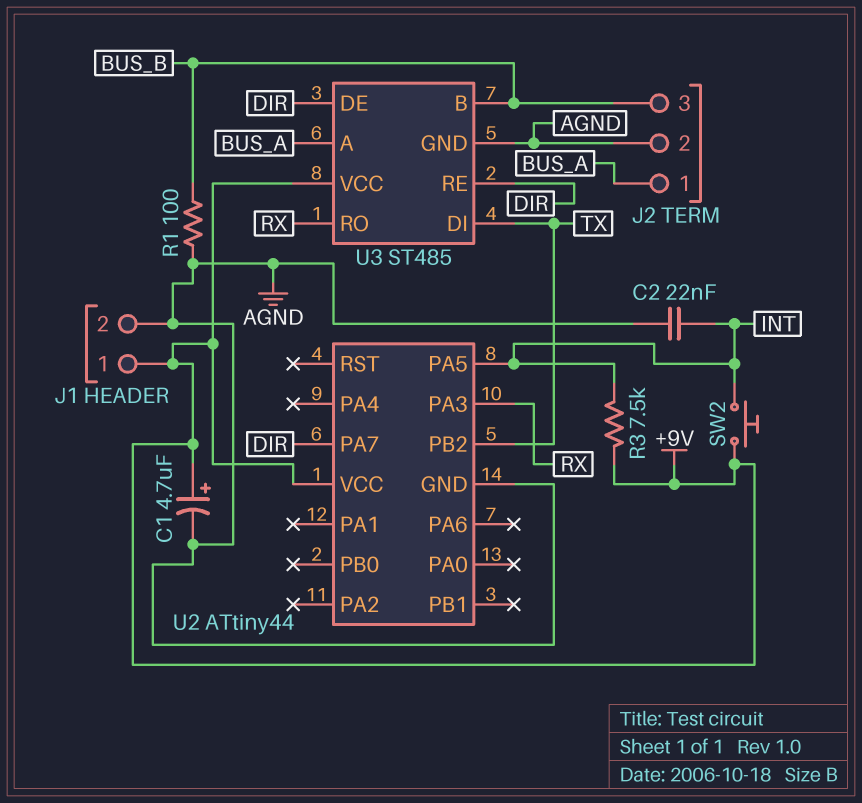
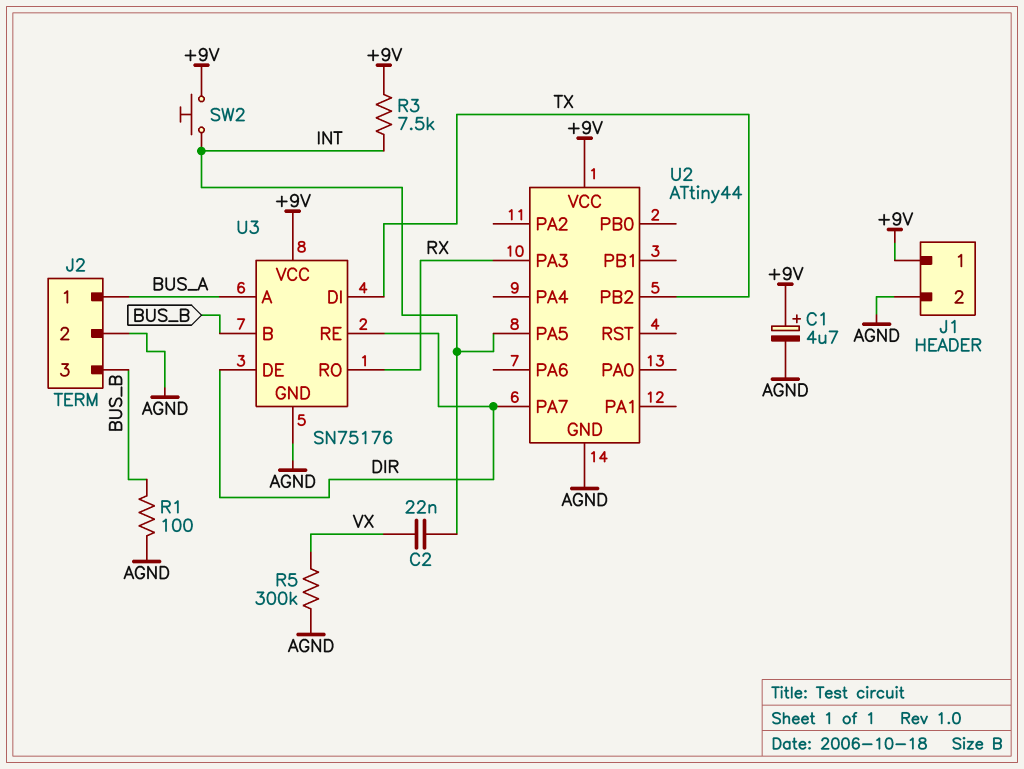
C2: 22nF (AGND, INT) -> 22nF (INT, VX)
R5: none -> 300k (AGND, VX)
U3: ST485 -> SN75176

